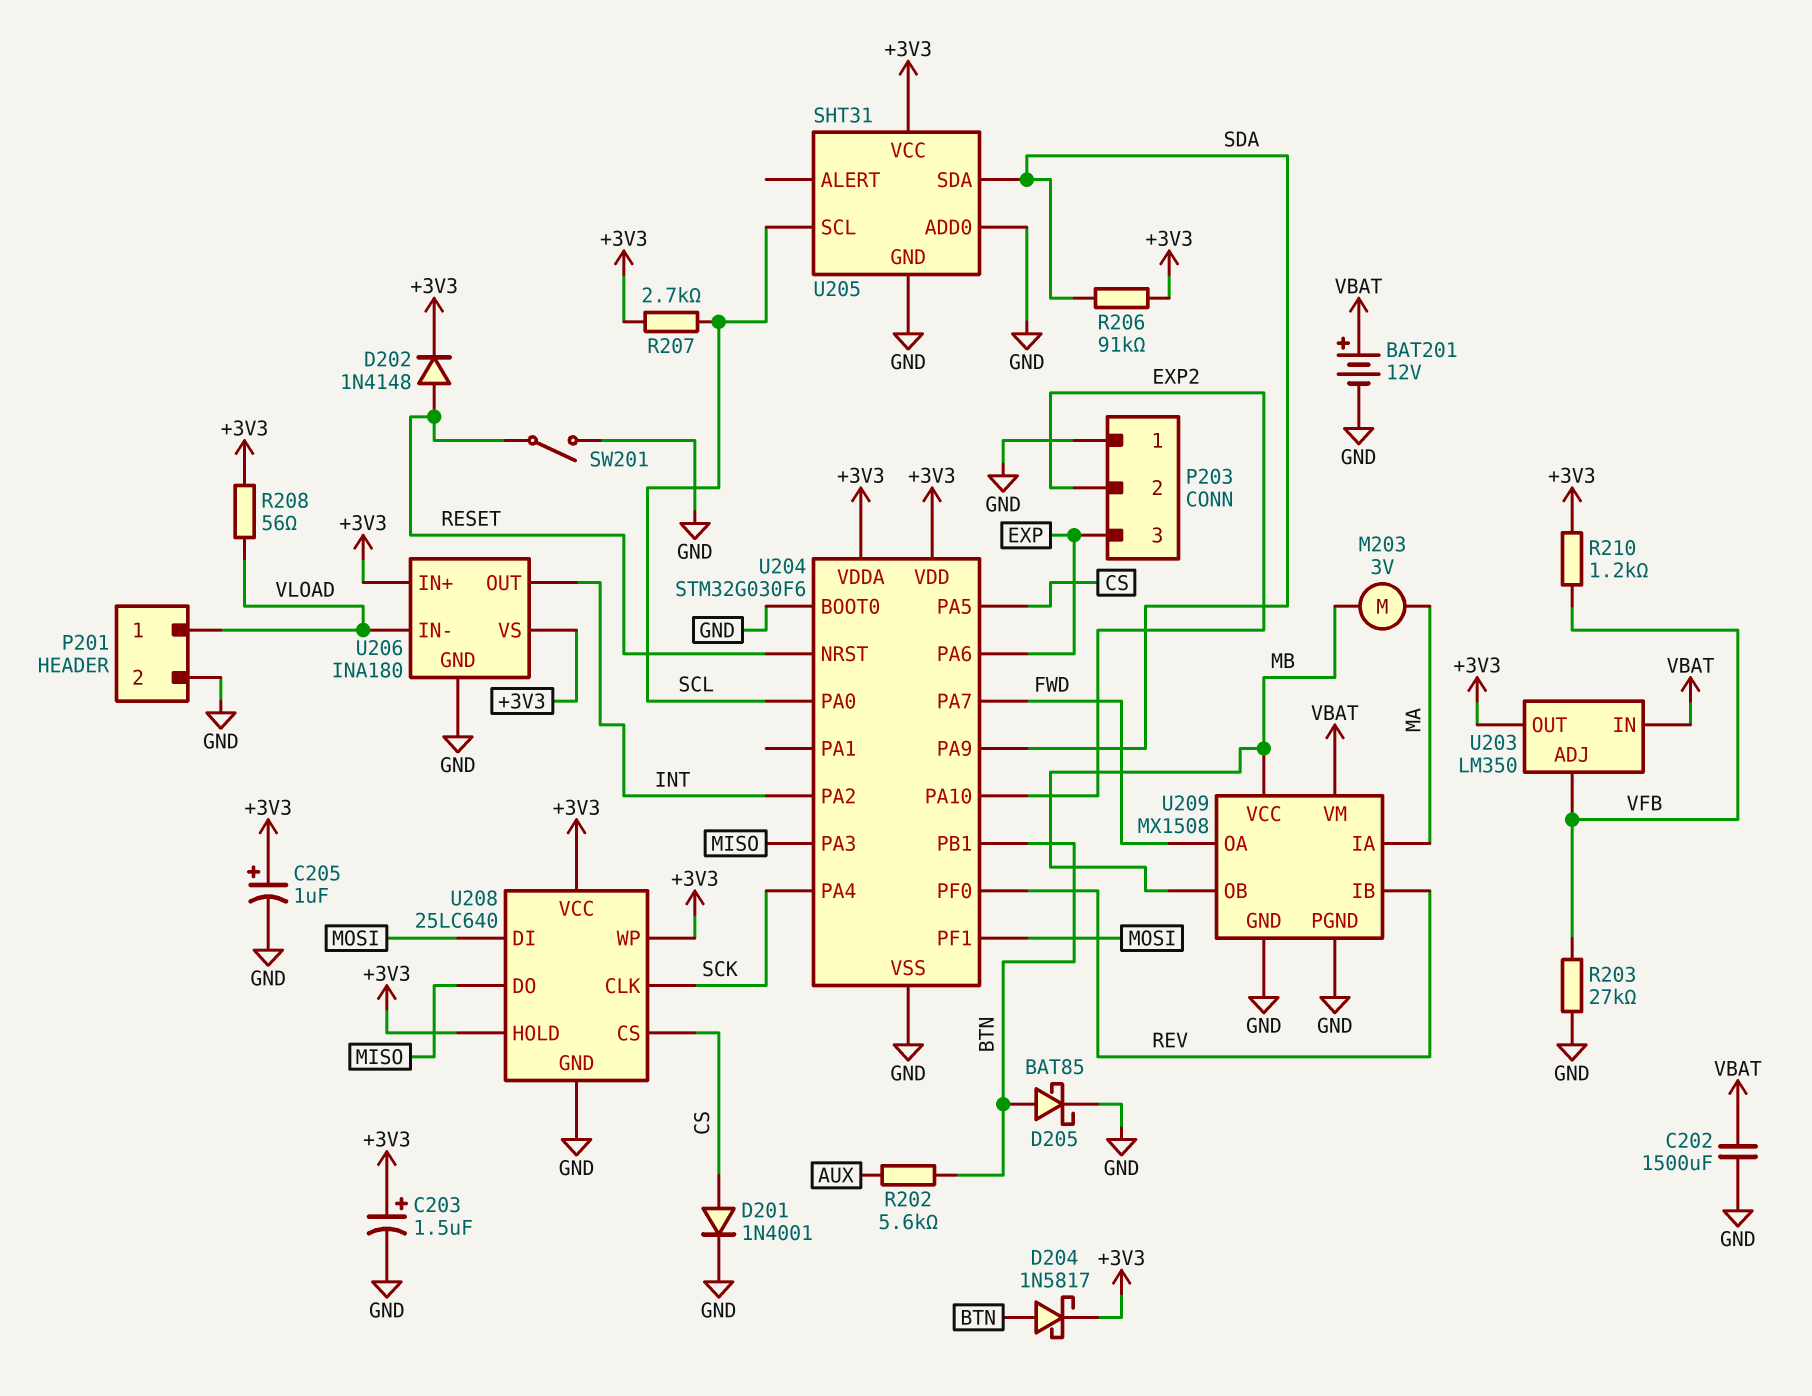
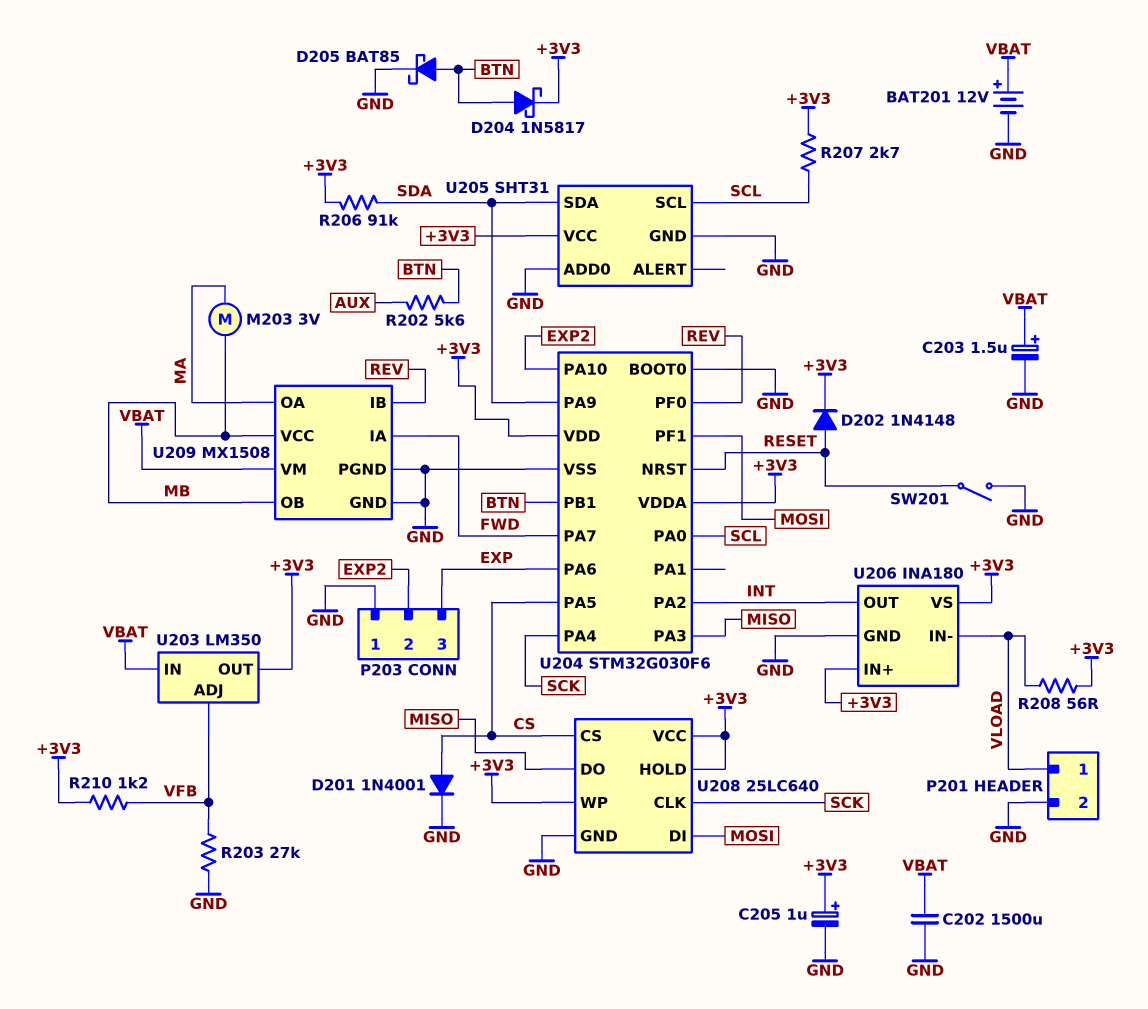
C203: 1.5uF (plus +3V3, minus GND) -> 1.5uF (plus VBAT, minus GND)
U209 pin IA: MA -> FWD
U209 pin OA: FWD -> MA

